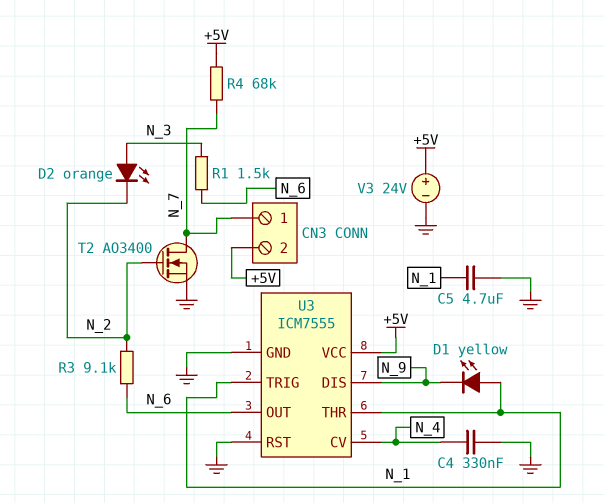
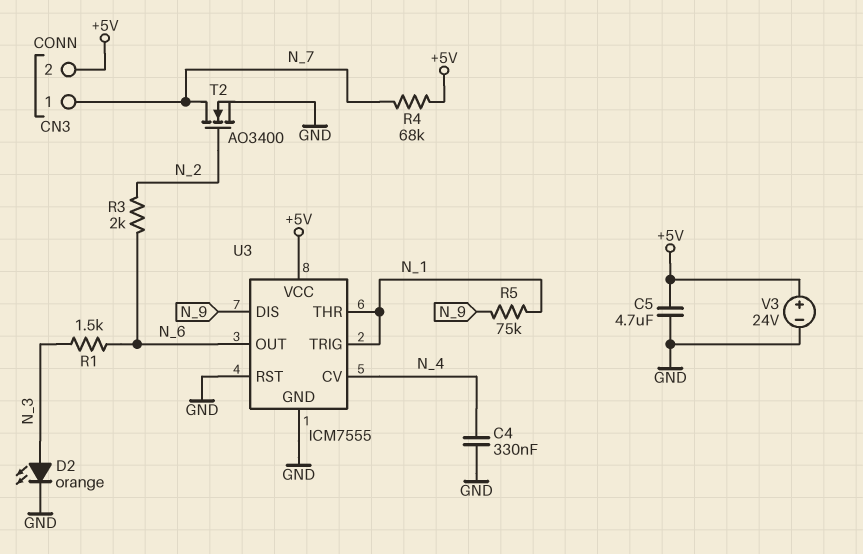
C5: 4.7uF (GND, N_1) -> 4.7uF (+5V, GND)
D1: LED yellow (A N_1, K N_9) -> none
D2: LED orange (A N_3, K N_2) -> LED orange (A N_3, K GND)
R3: 9.1k (N_2, N_6) -> 2k (N_2, N_6)
R5: none -> 75k (N_1, N_9)

